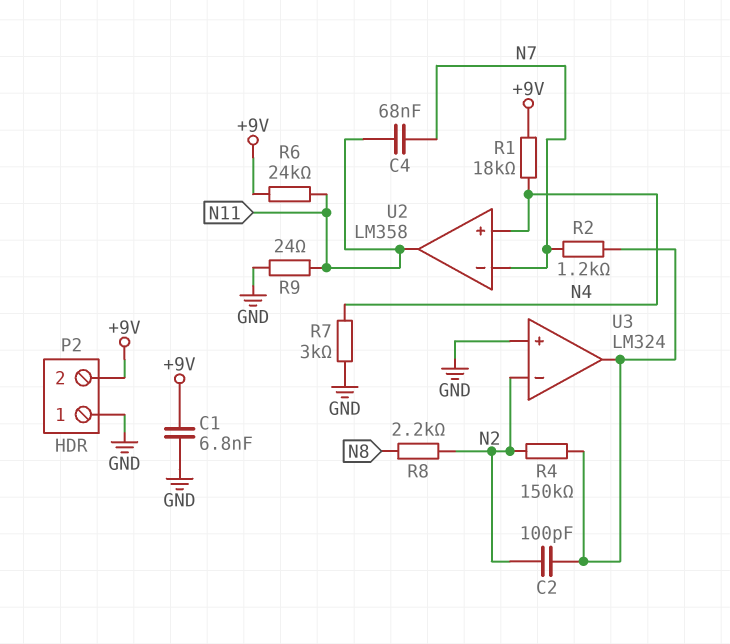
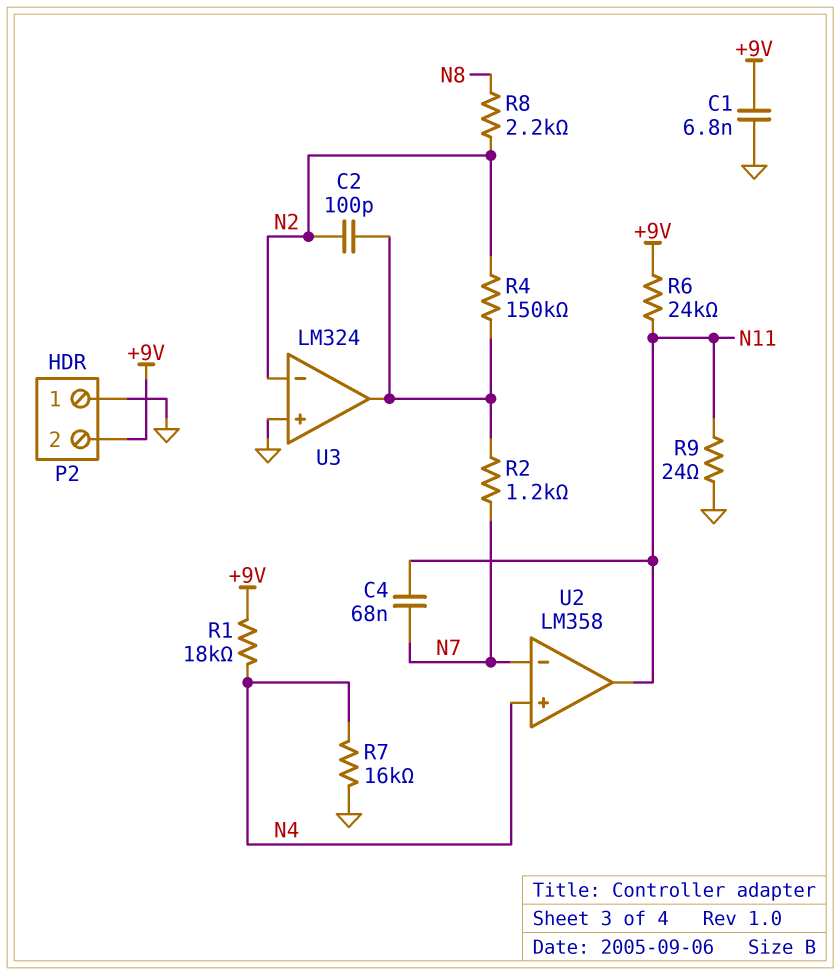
R7: 3k (GND, N4) -> 16k (GND, N4)

